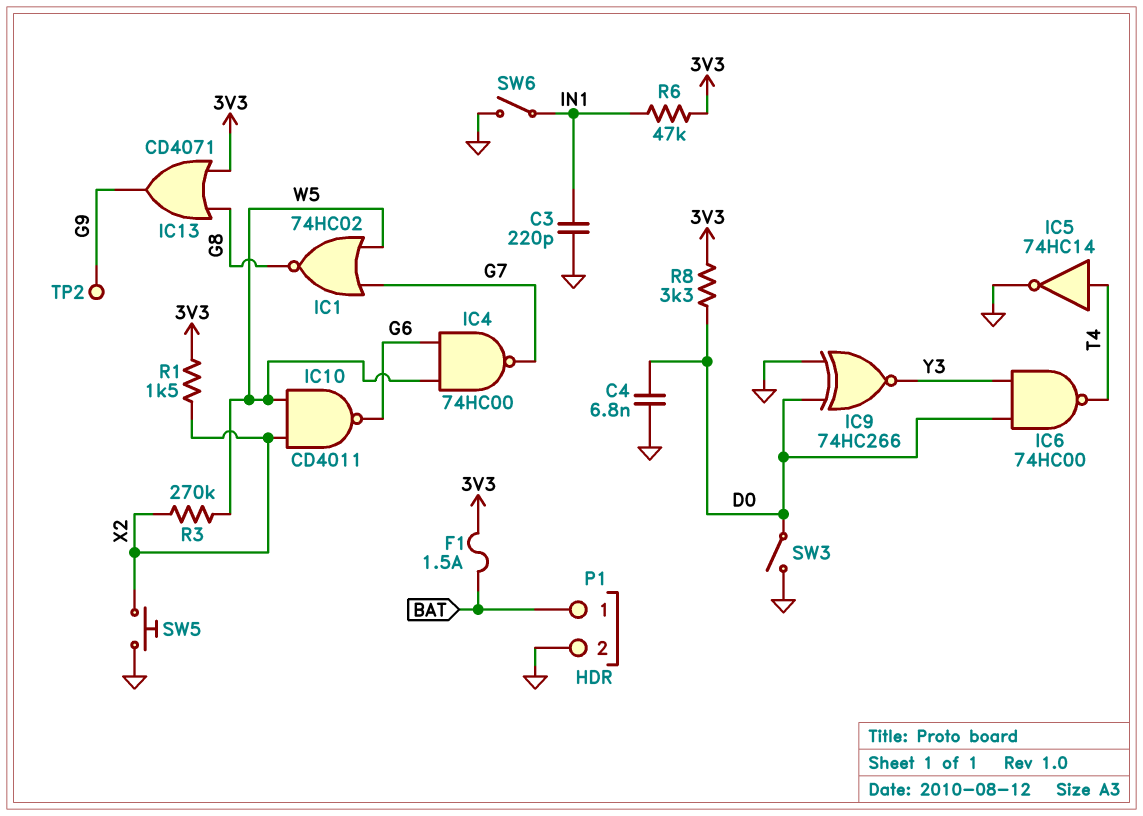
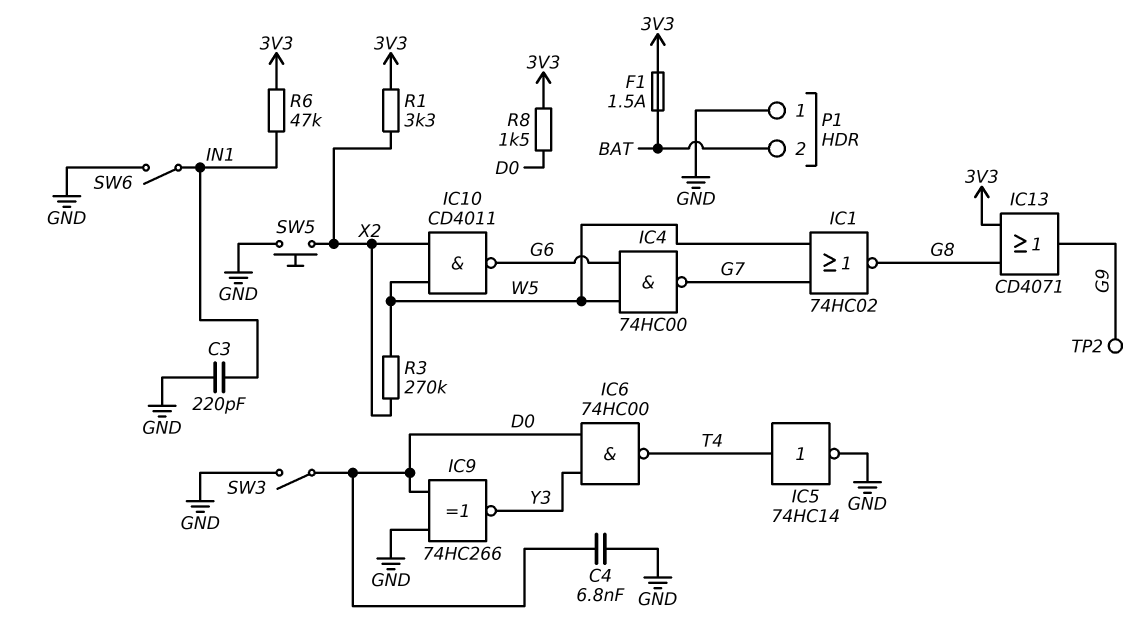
P1 pin 1: BAT -> GND
P1 pin 2: GND -> BAT
R1: 1.5k (3V3, X2) -> 3.3k (3V3, X2)
R8: 3.3k (3V3, D0) -> 1.5k (3V3, D0)

